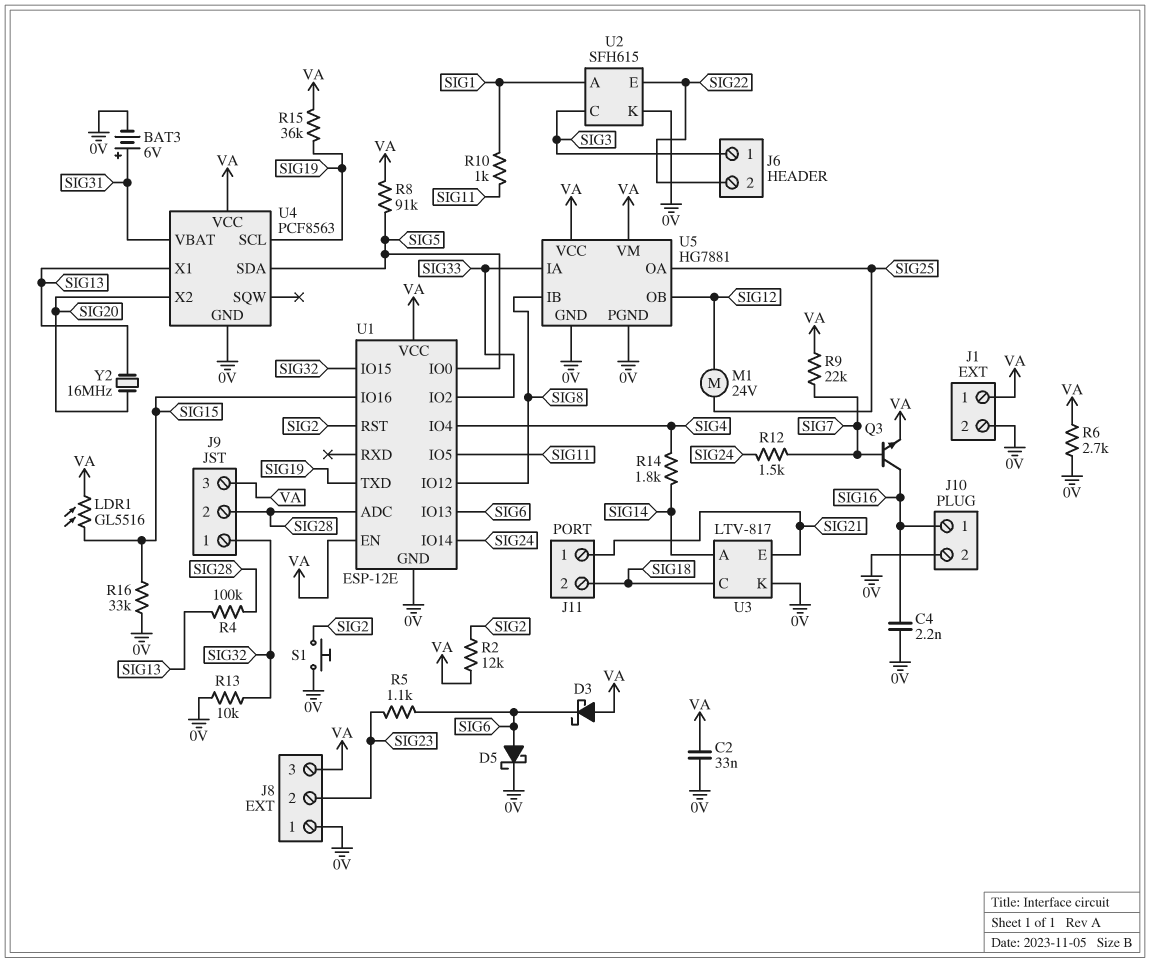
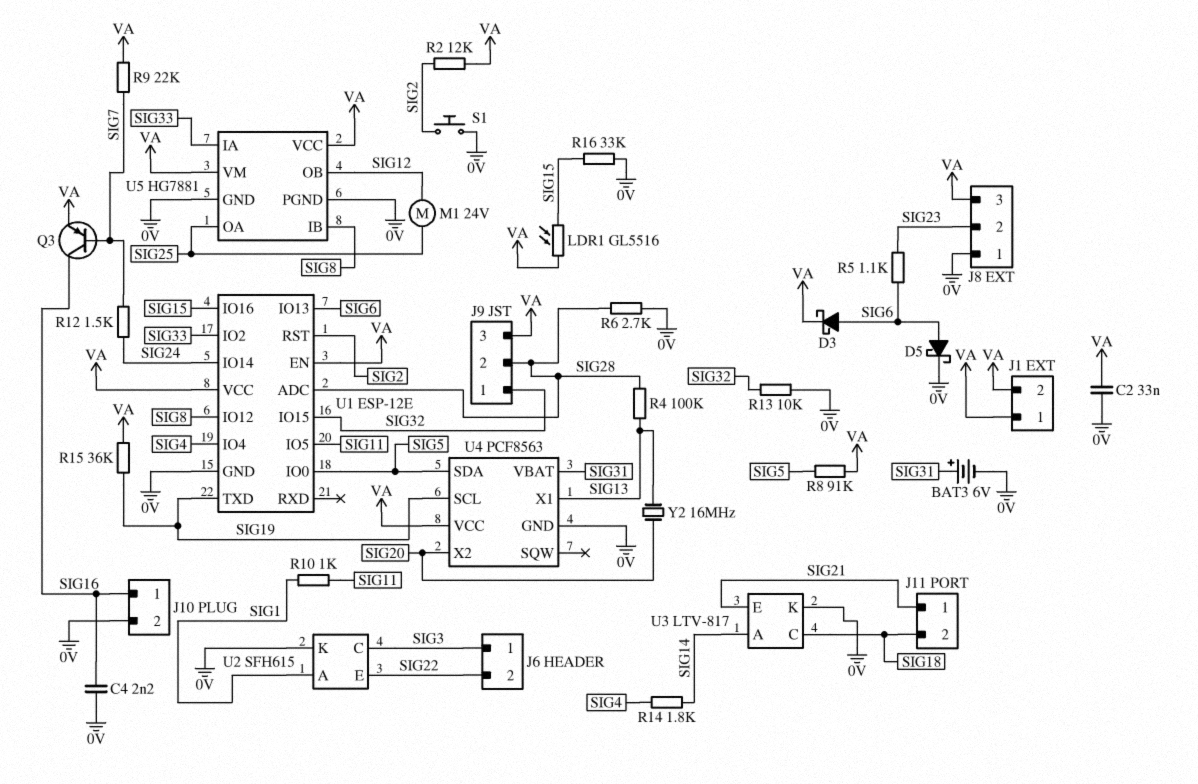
D3: schottky (A VA, K SIG6) -> schottky (A SIG6, K VA)
J1 pin 2: 0V -> VA
Q3: NPN (B SIG7, C SIG16, E VA) -> PNP (B SIG7, C SIG16, E VA)
R6: 2.7k (0V, VA) -> 2.7k (0V, SIG28)

